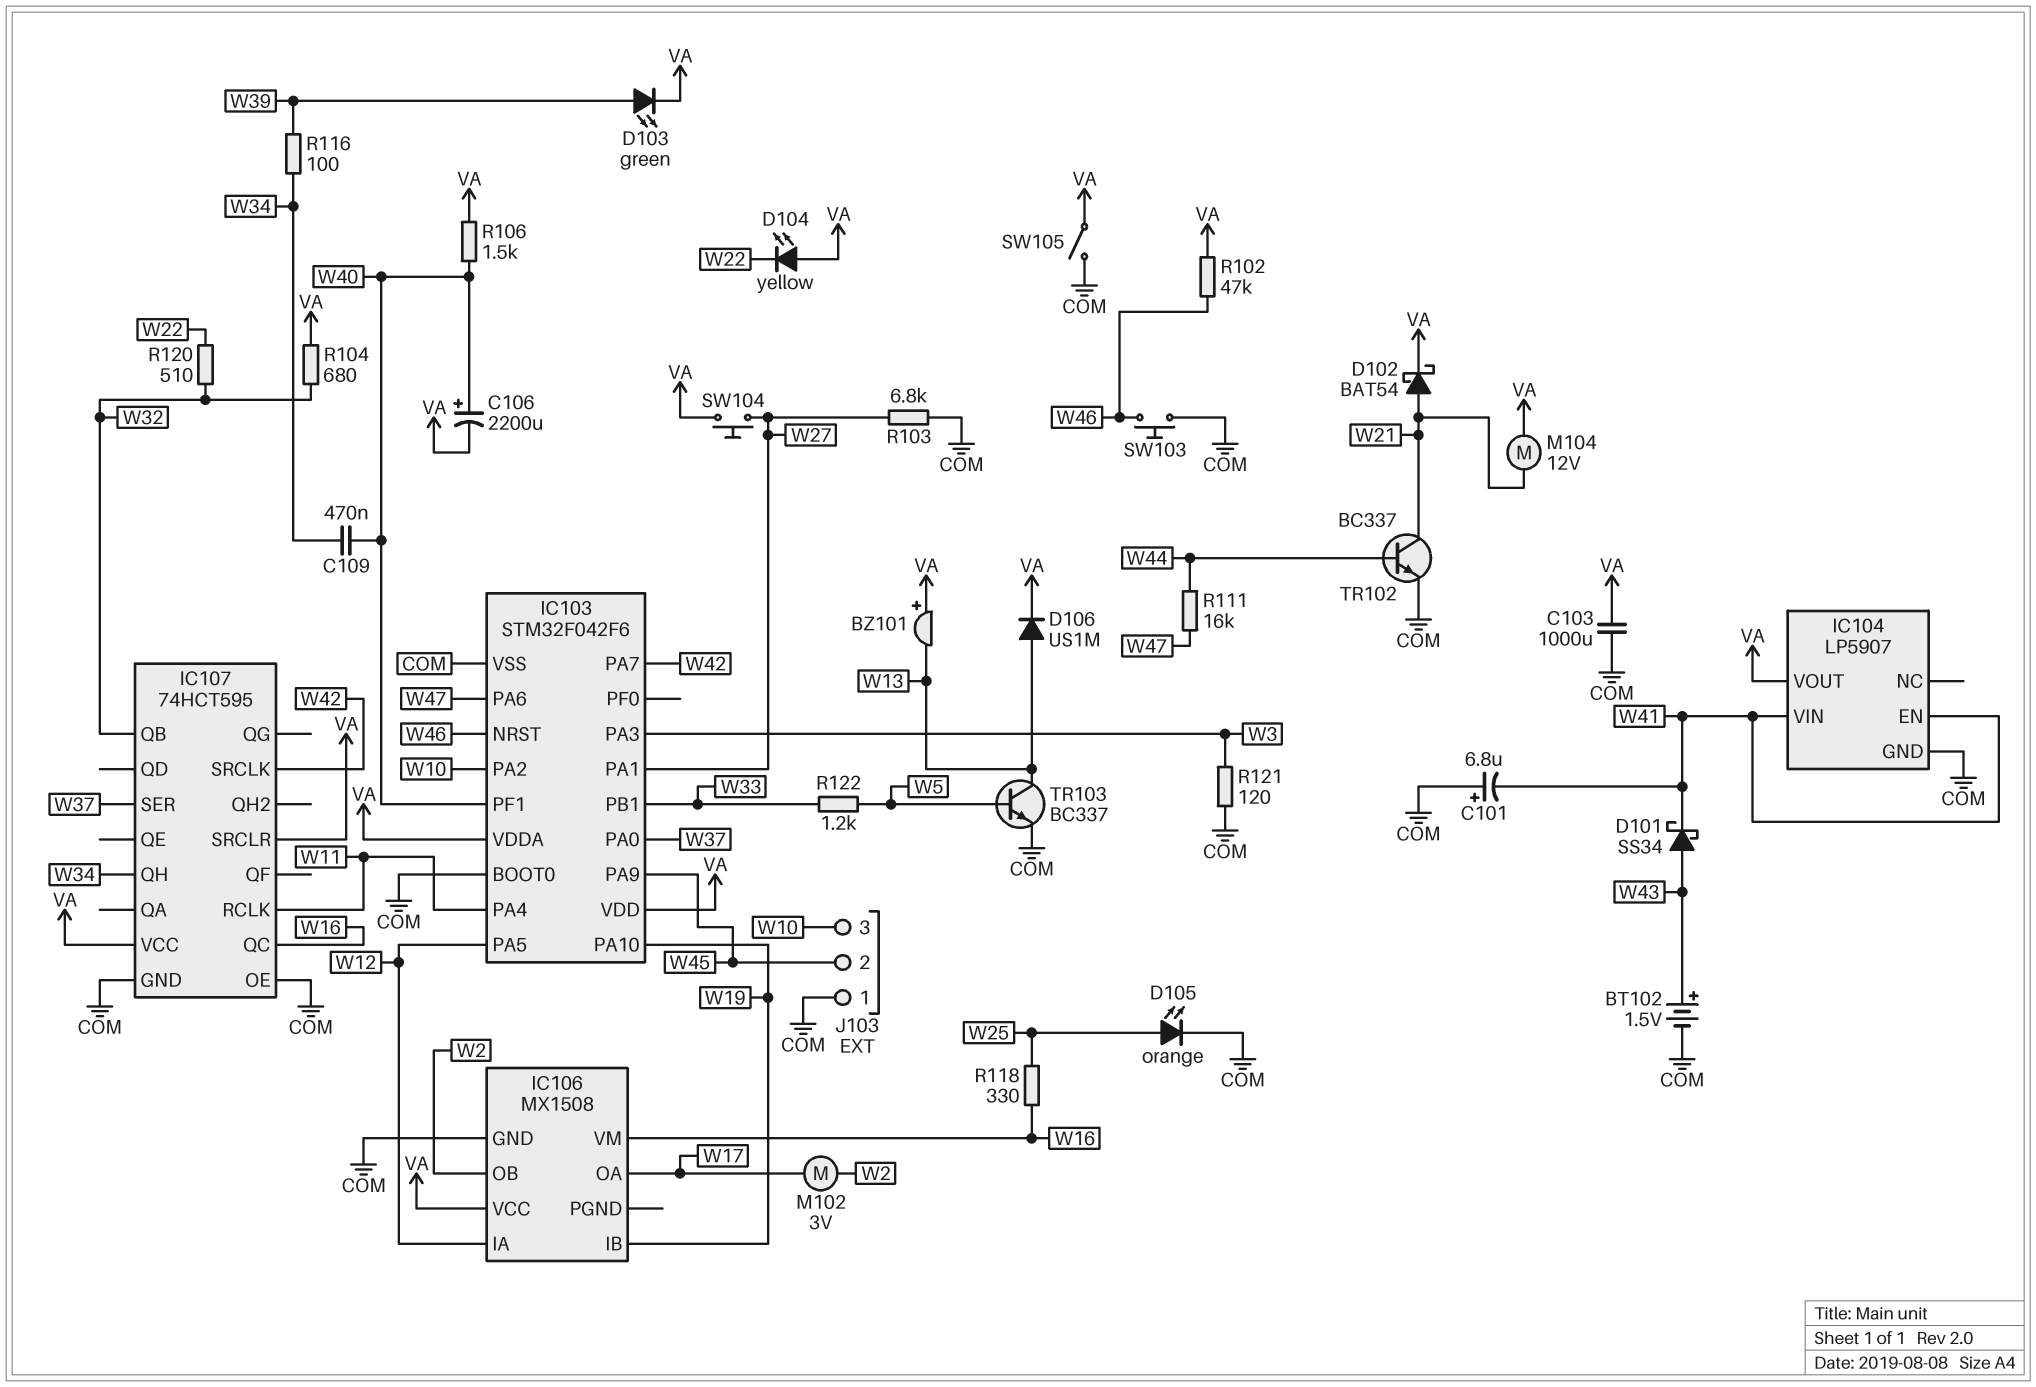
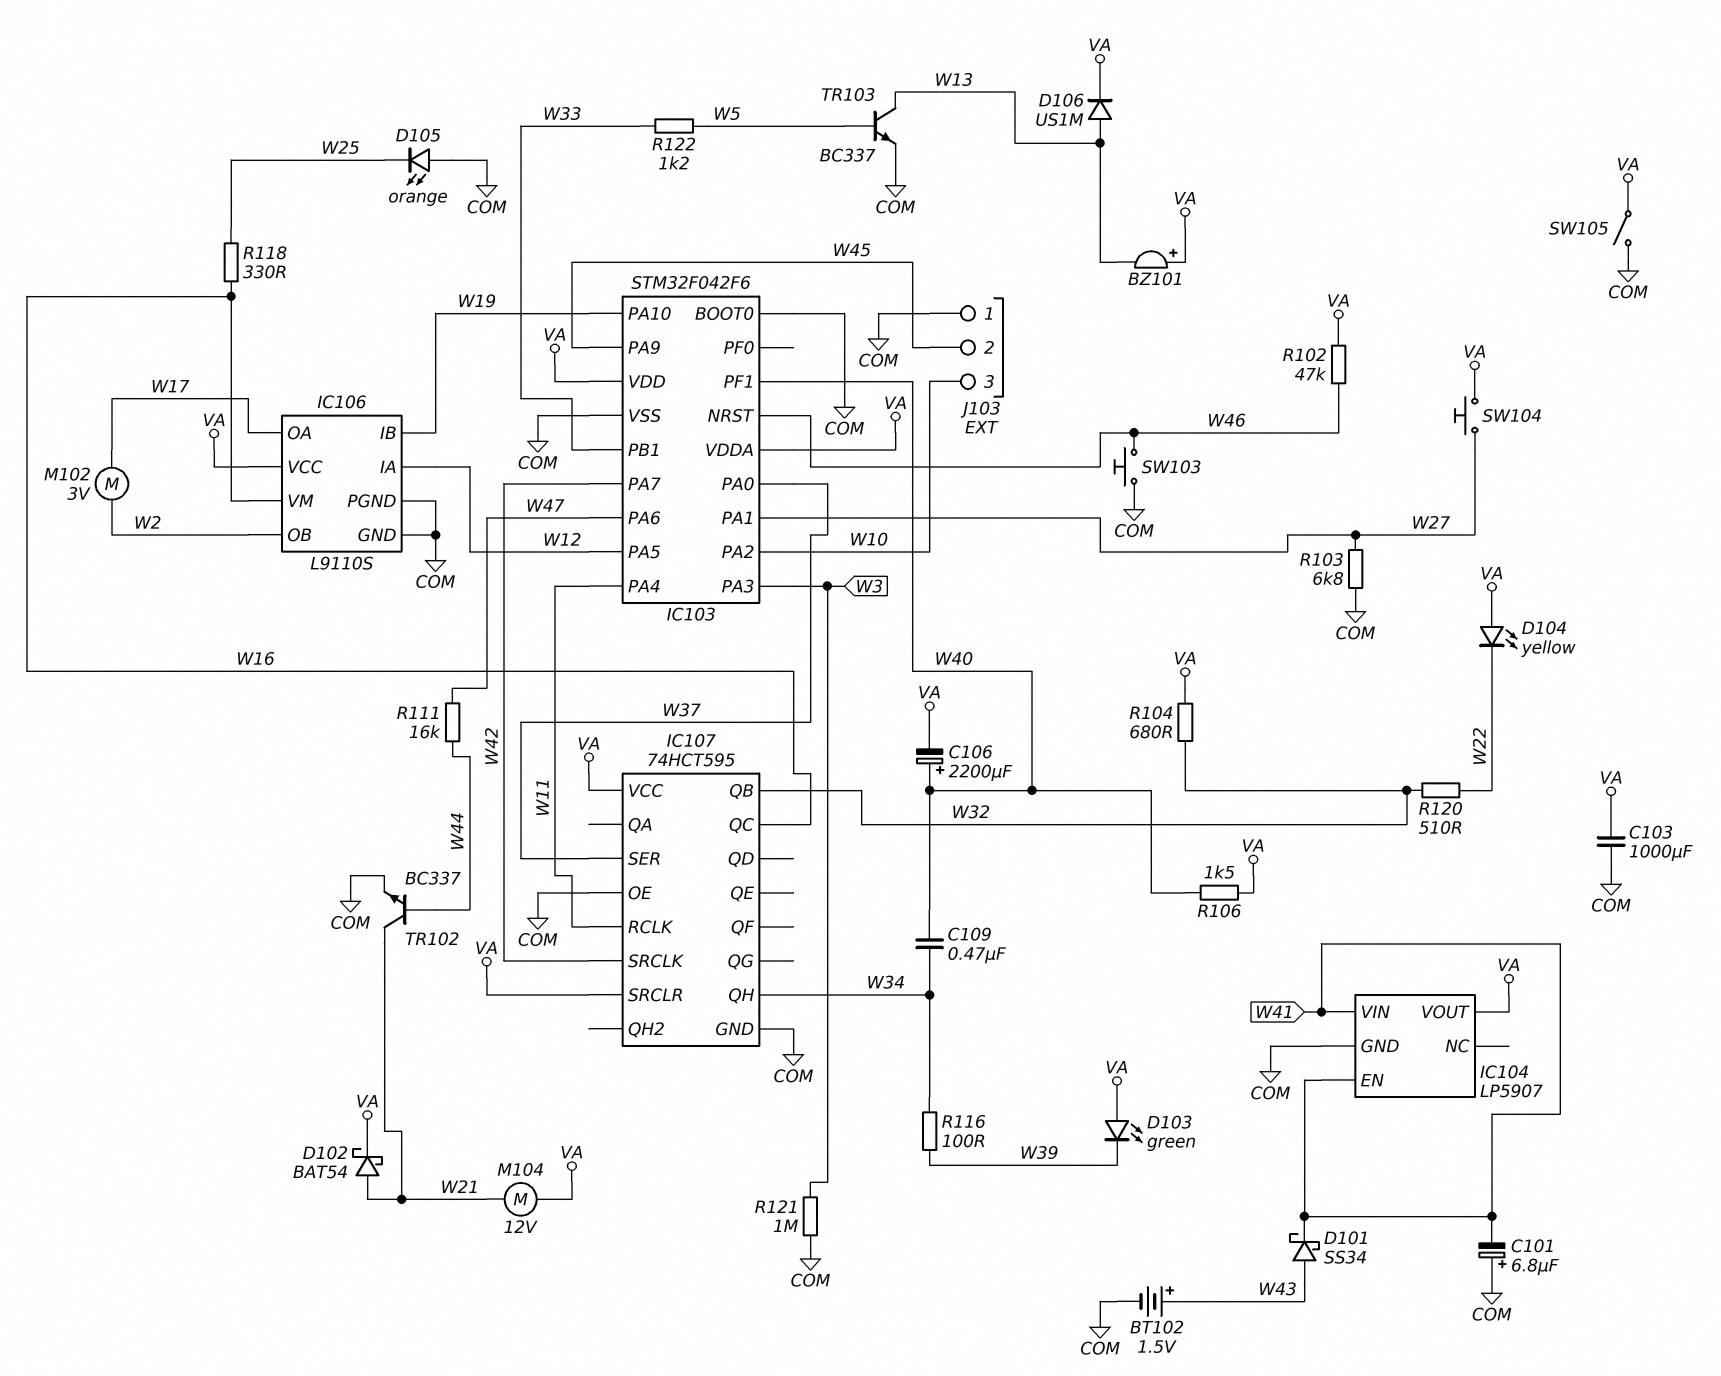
D103: LED green (A W39, K VA) -> LED green (A VA, K W39)
D105: LED orange (A W25, K COM) -> LED orange (A COM, K W25)
IC106: MX1508 -> L9110S
IC106 pin PGND: none -> COM
R121: 120 (COM, W3) -> 1M (COM, W3)

